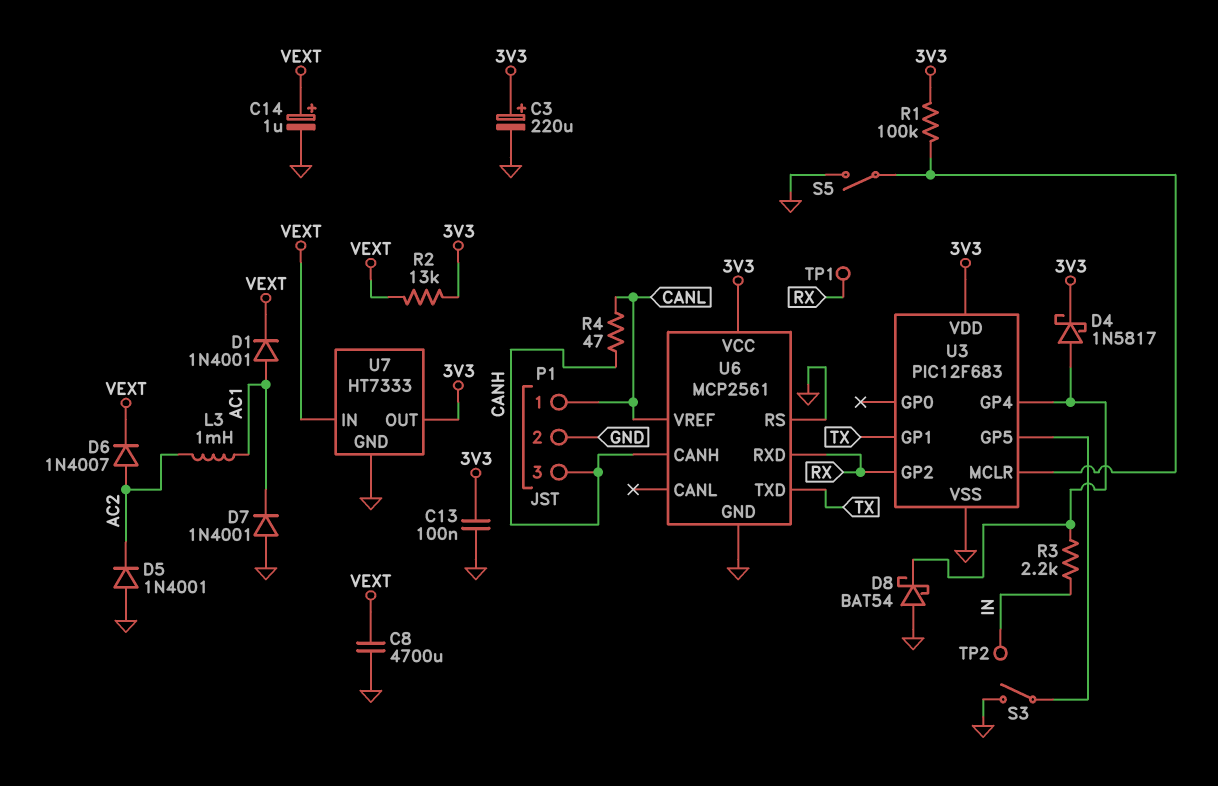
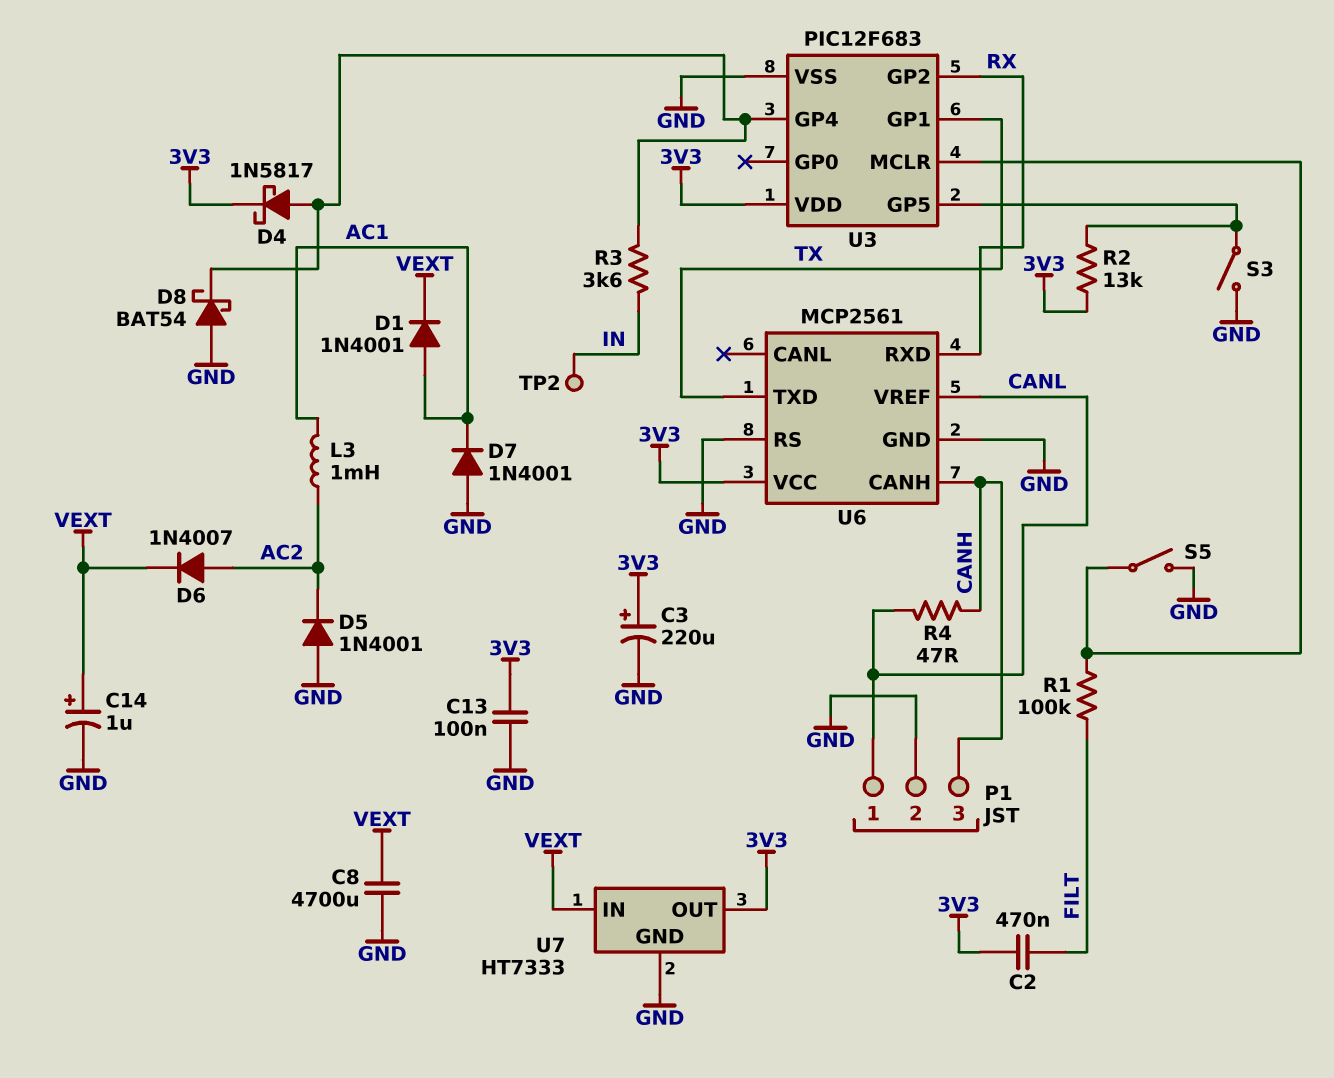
C2: none -> 470nF (3V3, FILT)
R1: 100k (3V3, U3/MCLR) -> 100k (FILT, U3/MCLR)
R2: 13k (3V3, VEXT) -> 13k (3V3, U3/GP5)
R3: 2.2k (IN, U3/GP4) -> 3.6k (IN, U3/GP4)
TP1: test point (RX) -> none

